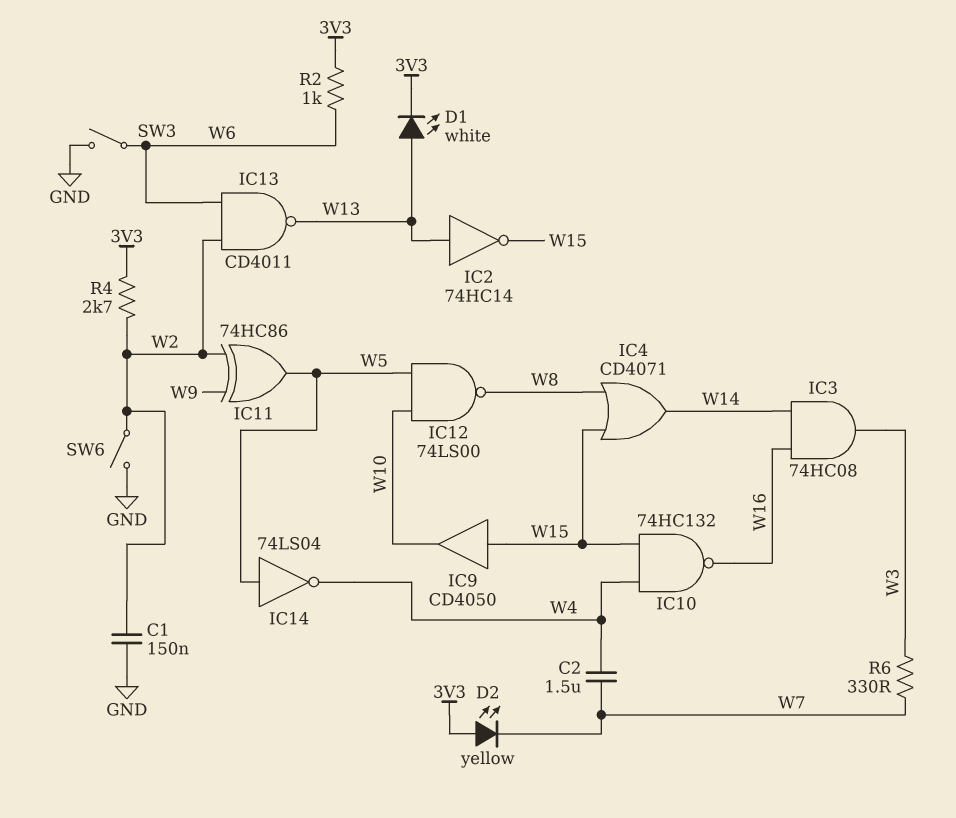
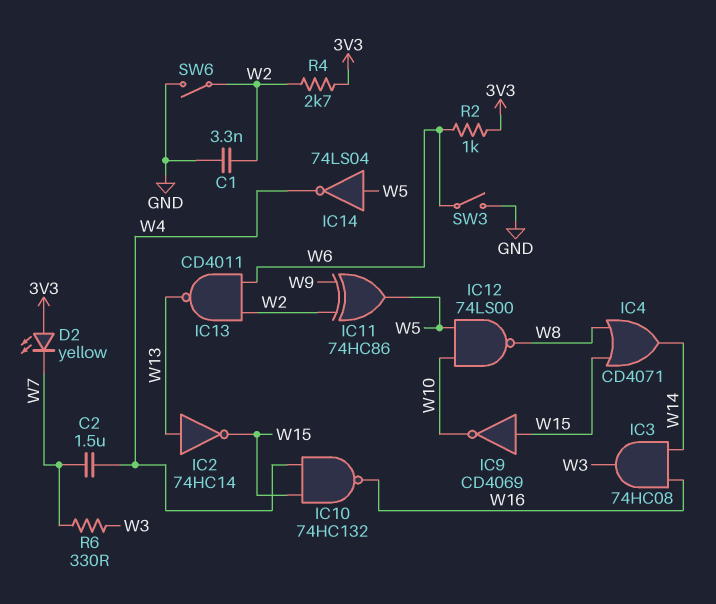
C1: 150nF (GND, W2) -> 3.3nF (GND, W2)
D1: LED white (A W13, K 3V3) -> none
IC9: buffer CD4050 (in W15, out W10) -> NOT CD4069 (in W15, out W10)

